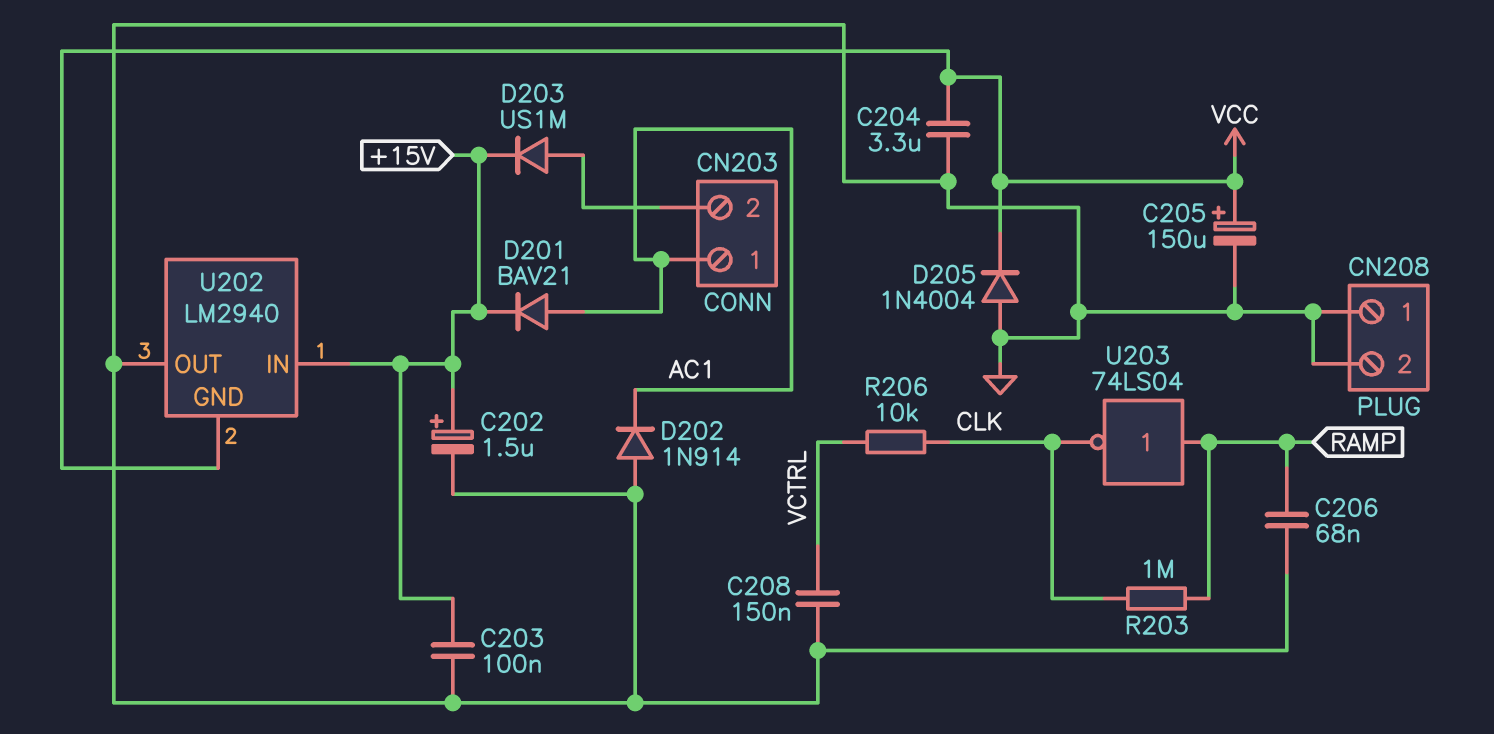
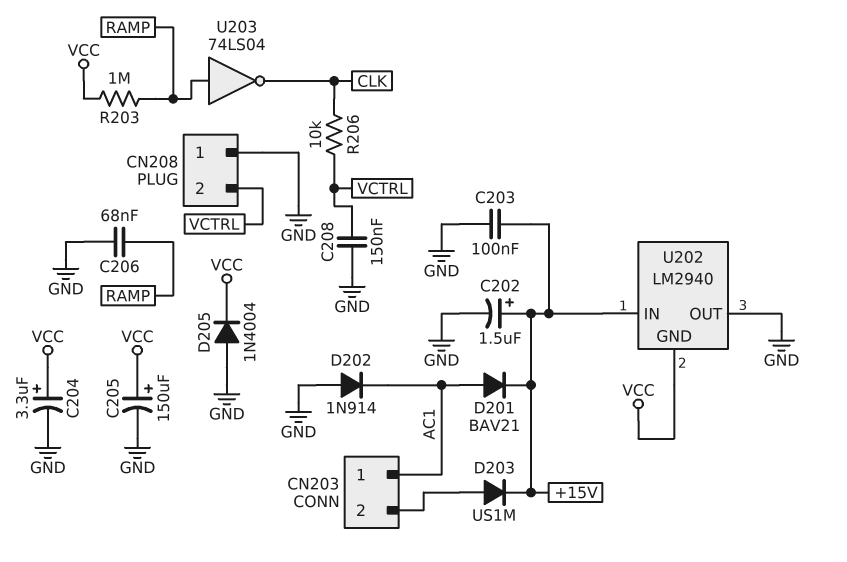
C204: 3.3uF (GND, VCC) -> 3.3uF (plus VCC, minus GND)
CN208 pin 2: GND -> VCTRL
R203: 1M (CLK, RAMP) -> 1M (RAMP, VCC)

